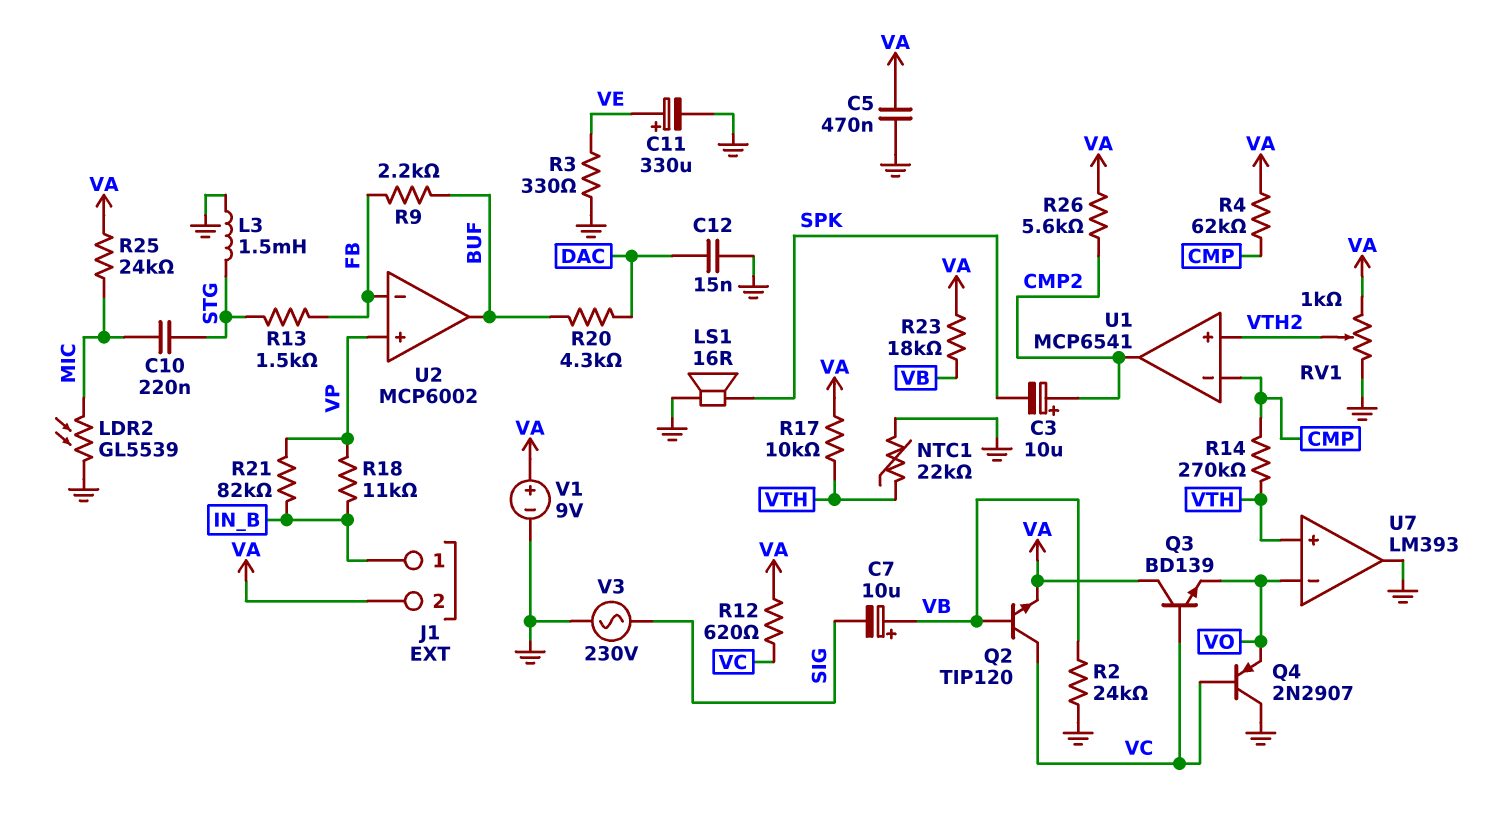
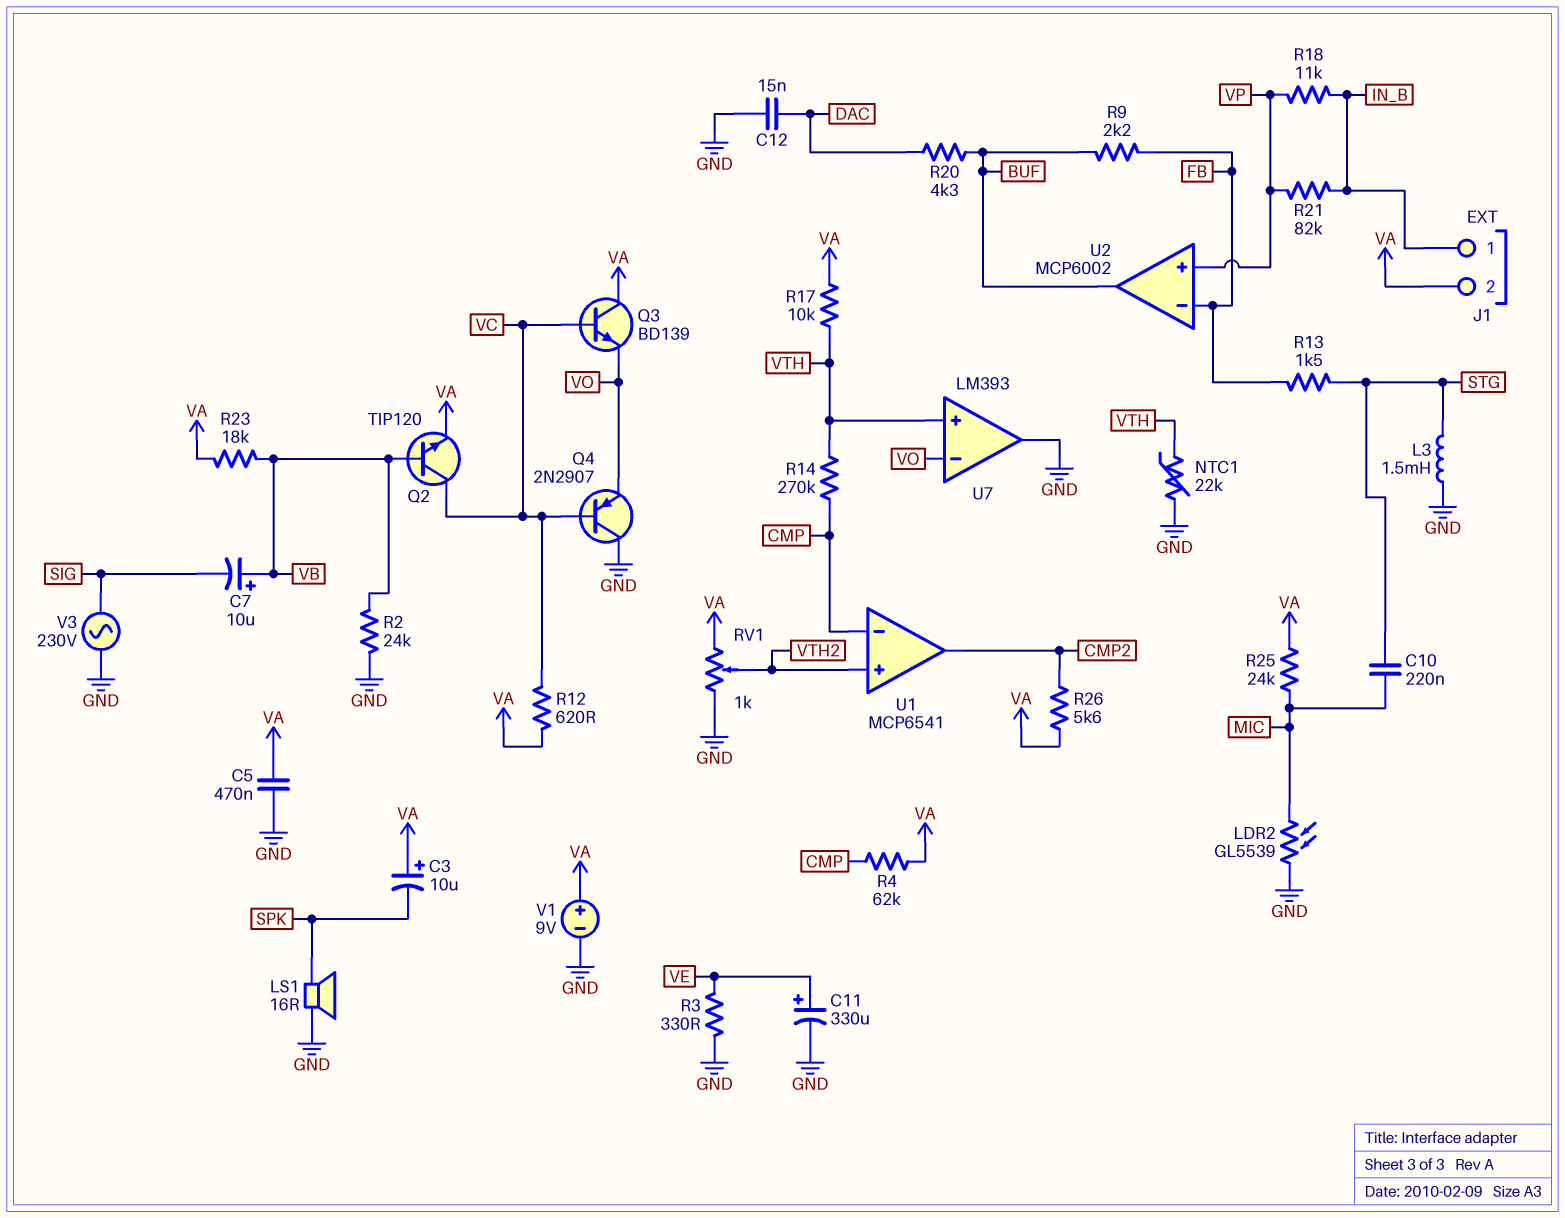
C3: 10uF (plus CMP2, minus SPK) -> 10uF (plus VA, minus SPK)

